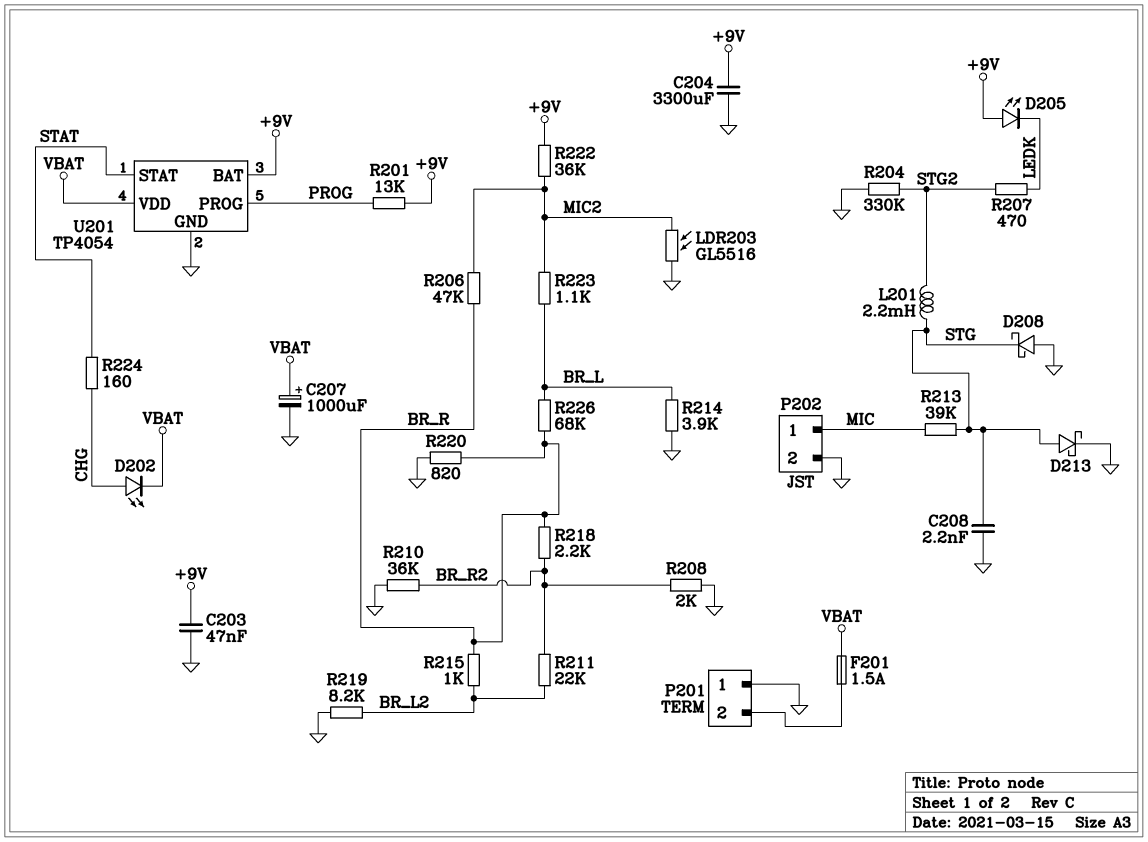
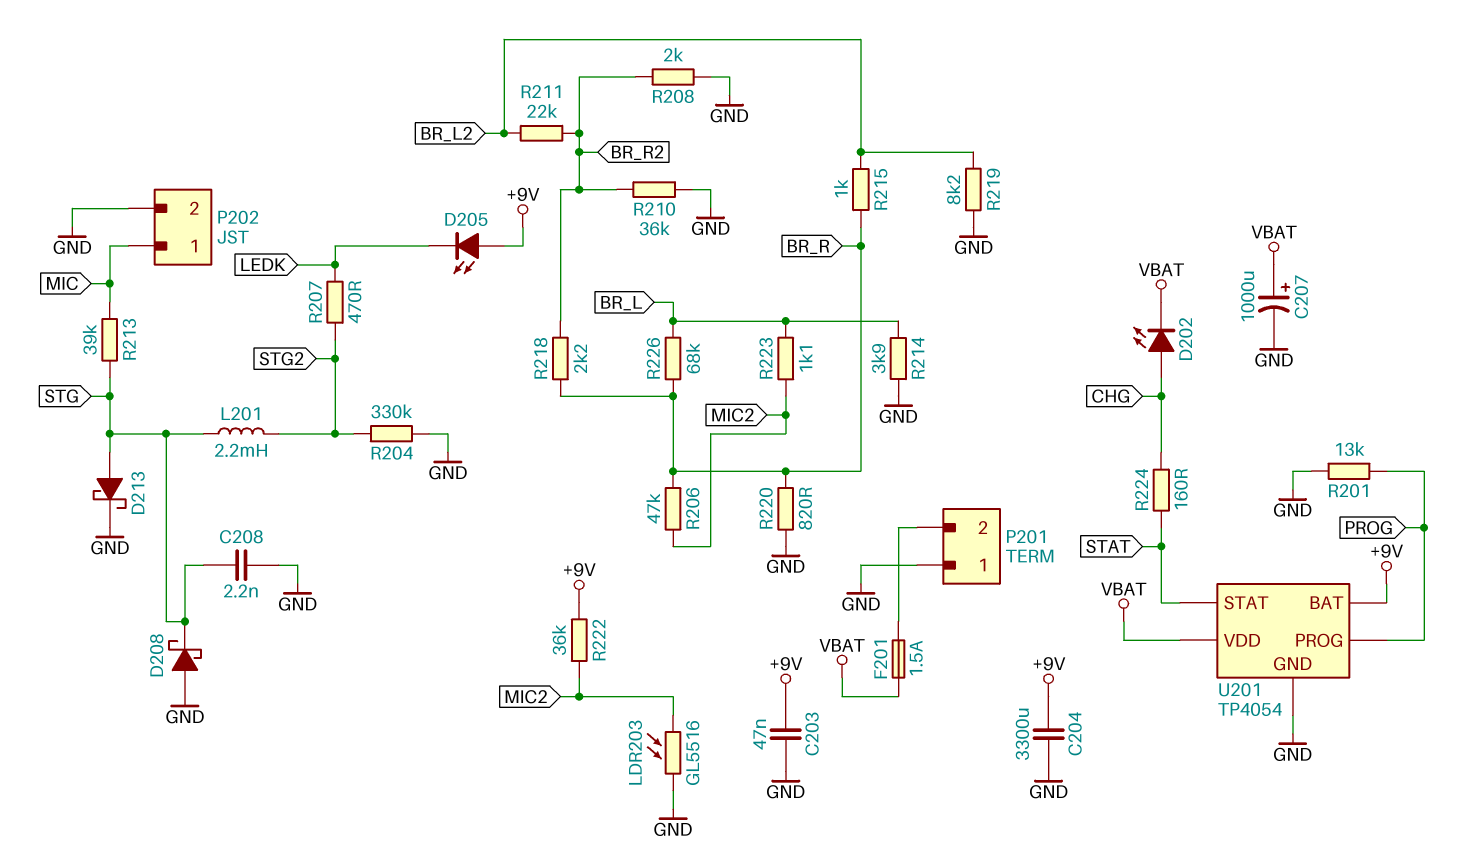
R201: 13k (+9V, PROG) -> 13k (GND, PROG)

